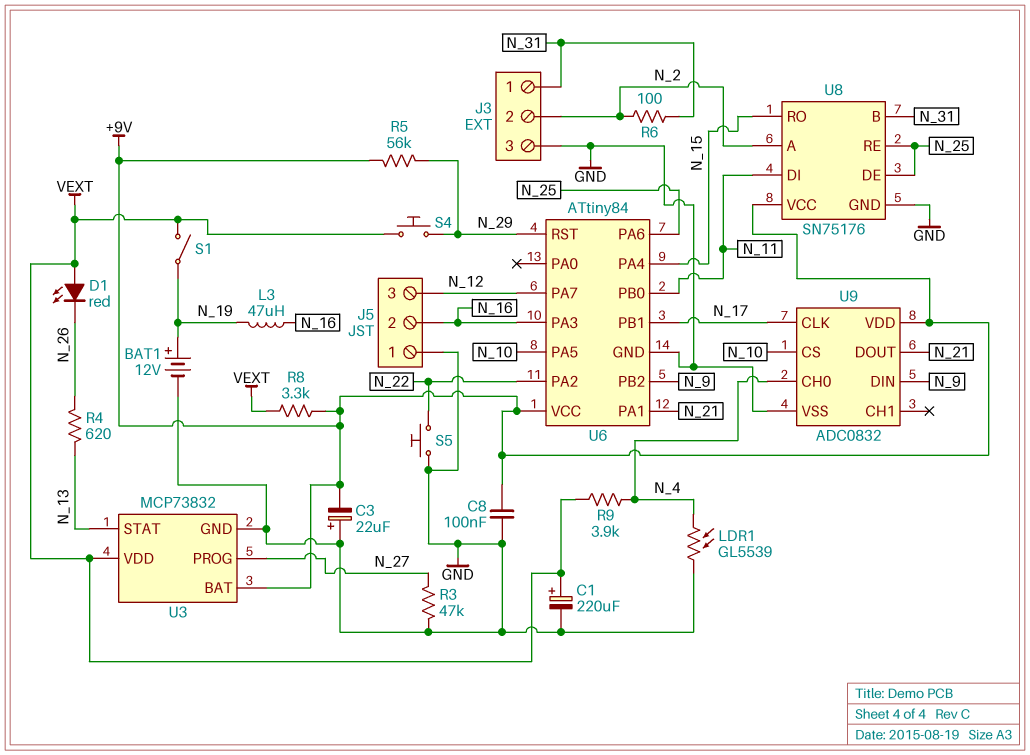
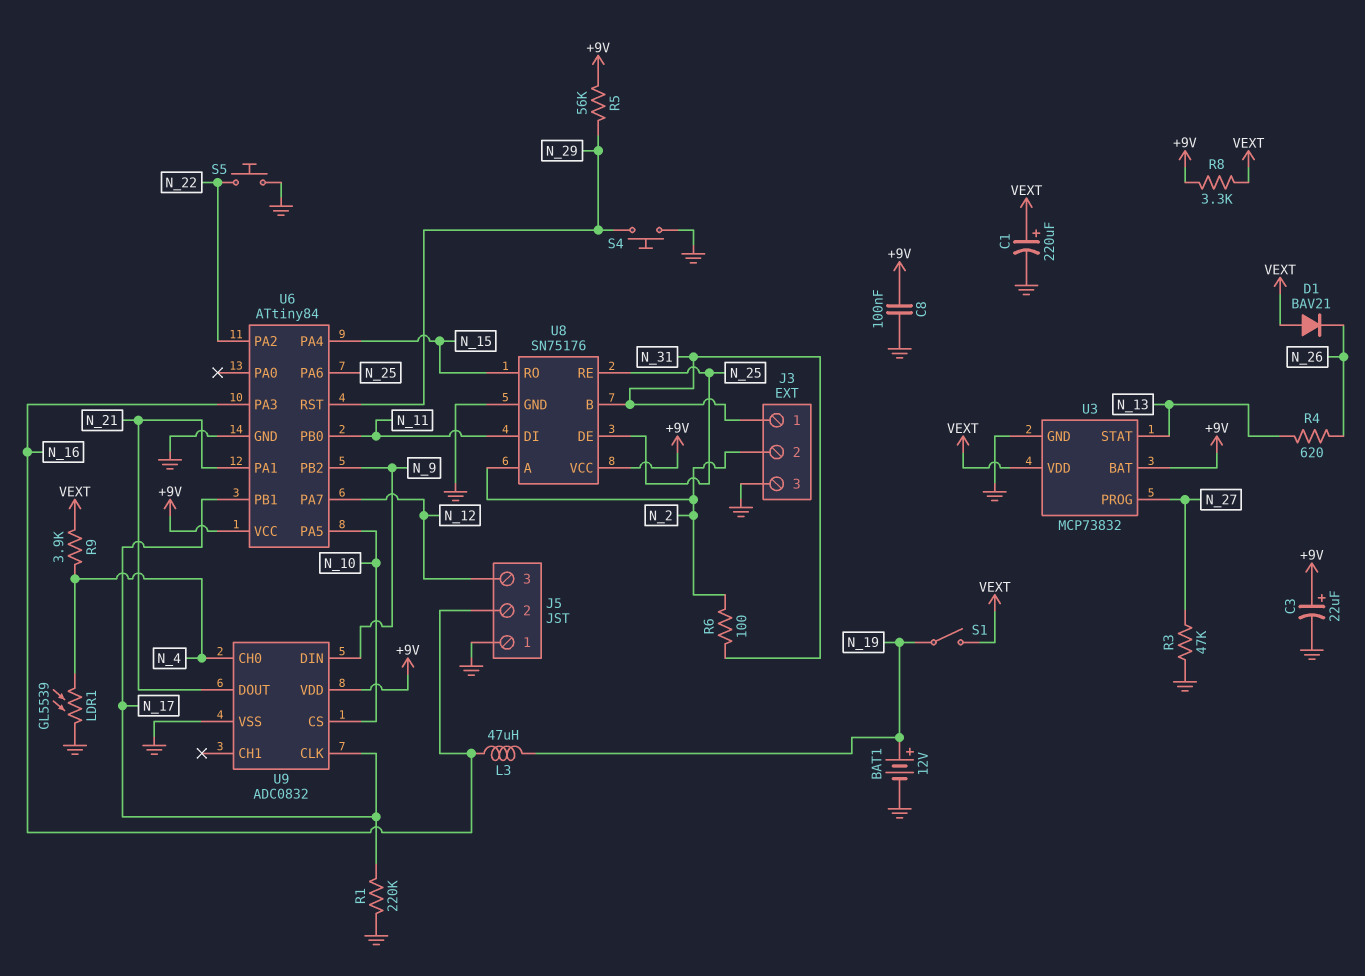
C3: 22uF (plus GND, minus +9V) -> 22uF (plus +9V, minus GND)
D1: LED red (A VEXT, K N_26) -> diode BAV21 (A VEXT, K N_26)
R1: none -> 220k (GND, N_17)
S4: button (N_29, VEXT) -> button (GND, N_29)

